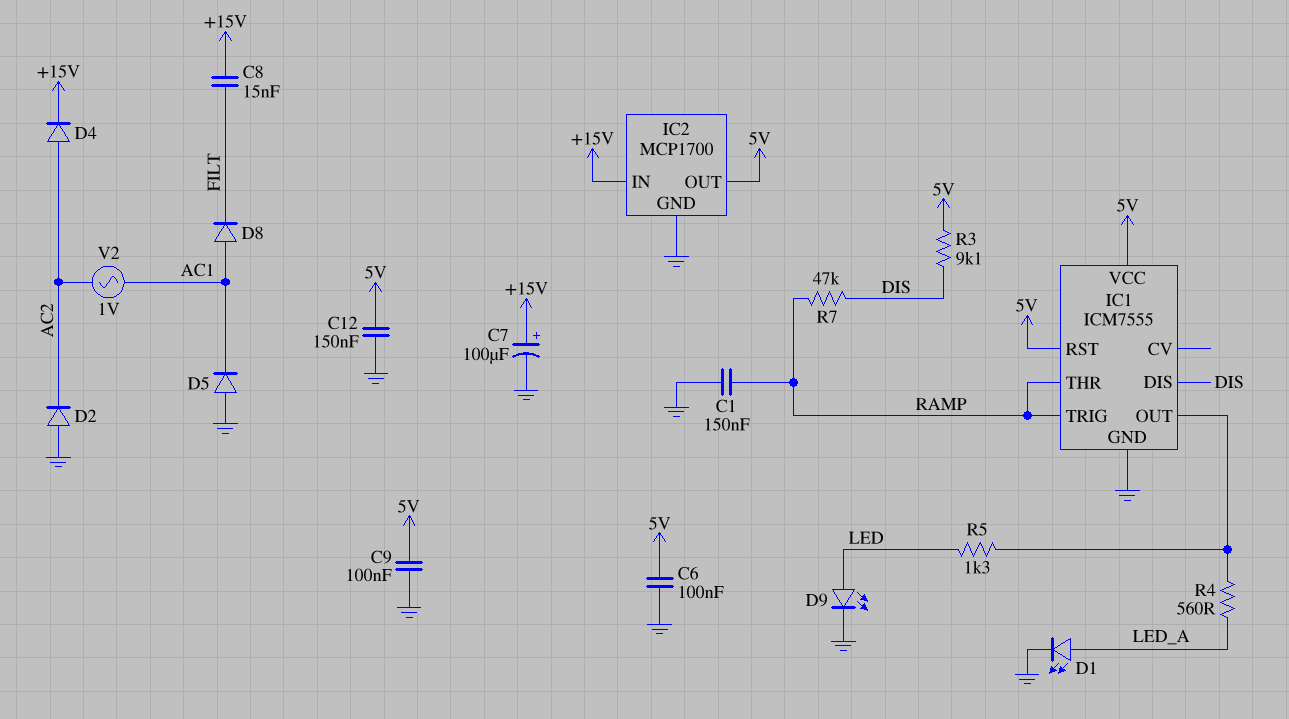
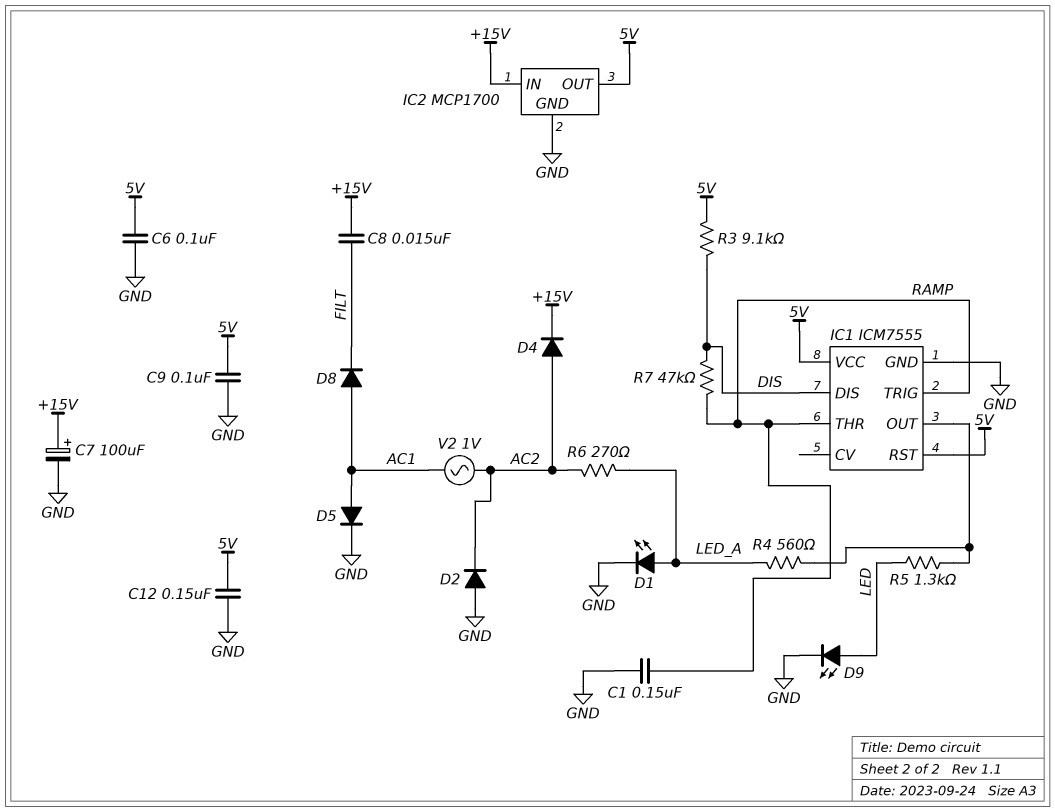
D5: diode (A GND, K AC1) -> diode (A AC1, K GND)
R6: none -> 270 (AC2, LED_A)

